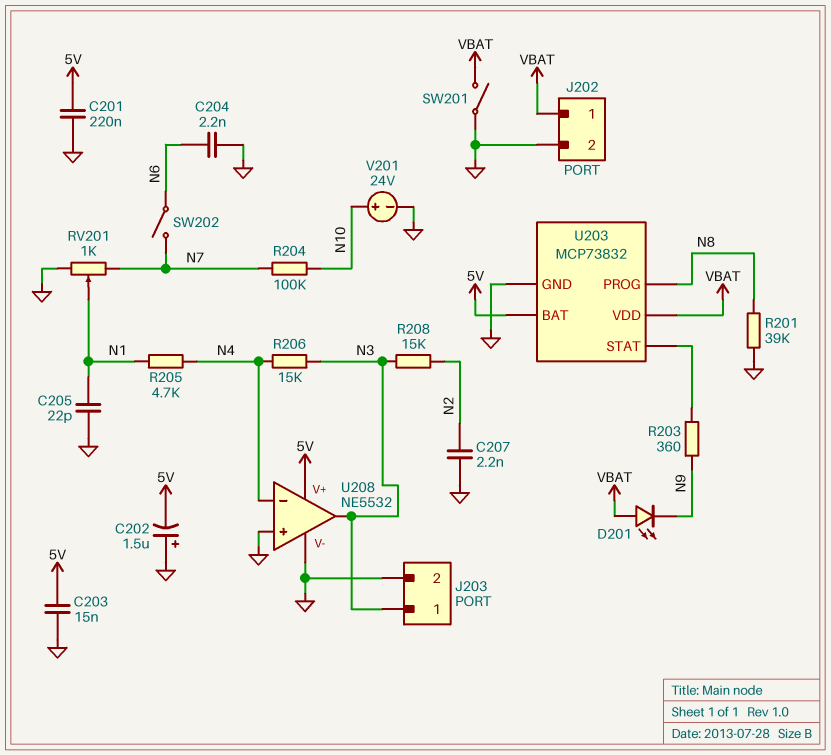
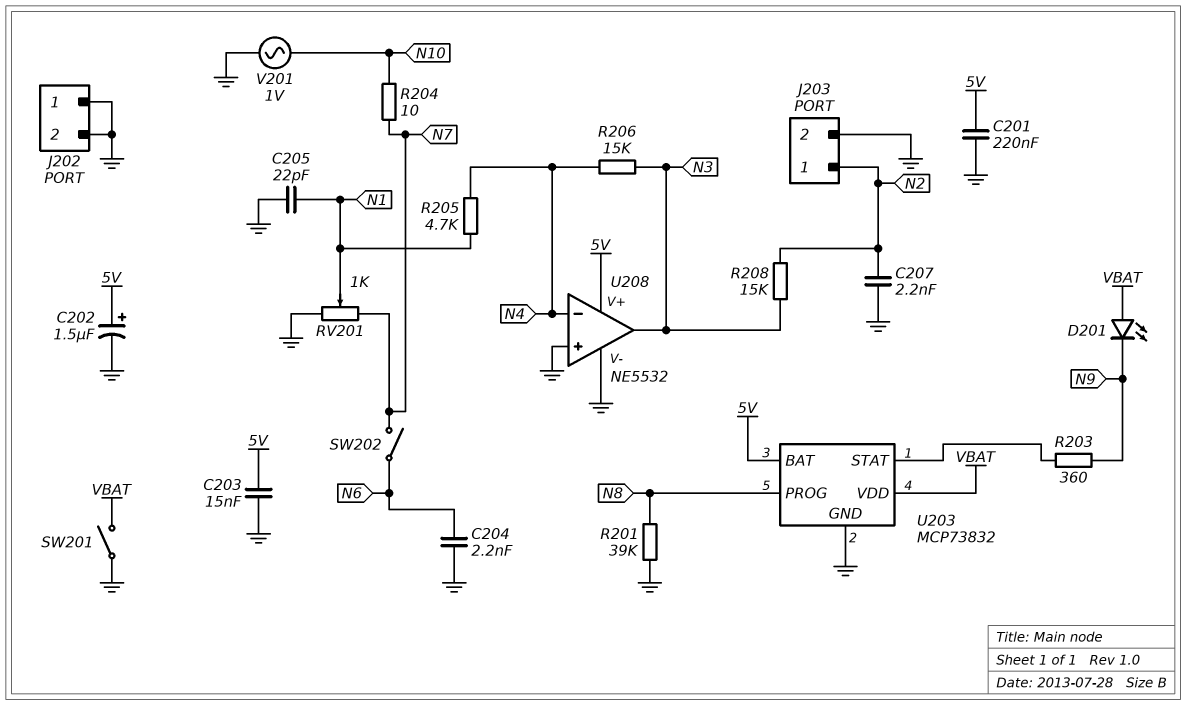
C202: 1.5uF (plus GND, minus 5V) -> 1.5uF (plus 5V, minus GND)
J202 pin 1: VBAT -> GND
J203 pin 1: N3 -> N2
R204: 100k (N7, N10) -> 10 (N7, N10)
V201: 24V (plus N10, minus GND) -> AC 1V (GND, N10)

